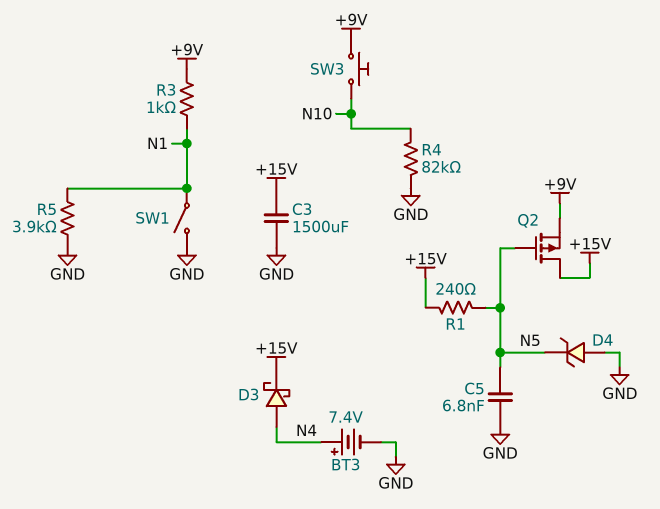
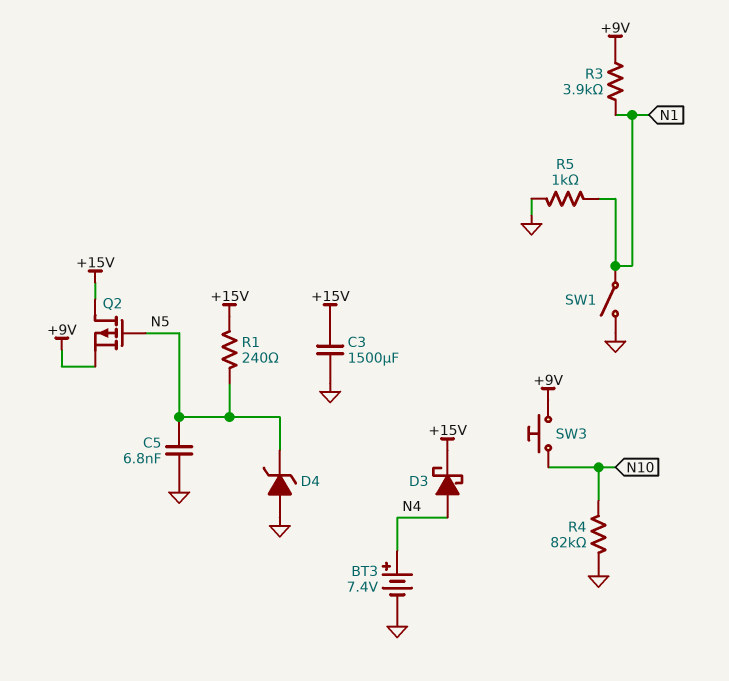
R3: 1k (+9V, N1) -> 3.9k (+9V, N1)
R5: 3.9k (GND, N1) -> 1k (GND, N1)

